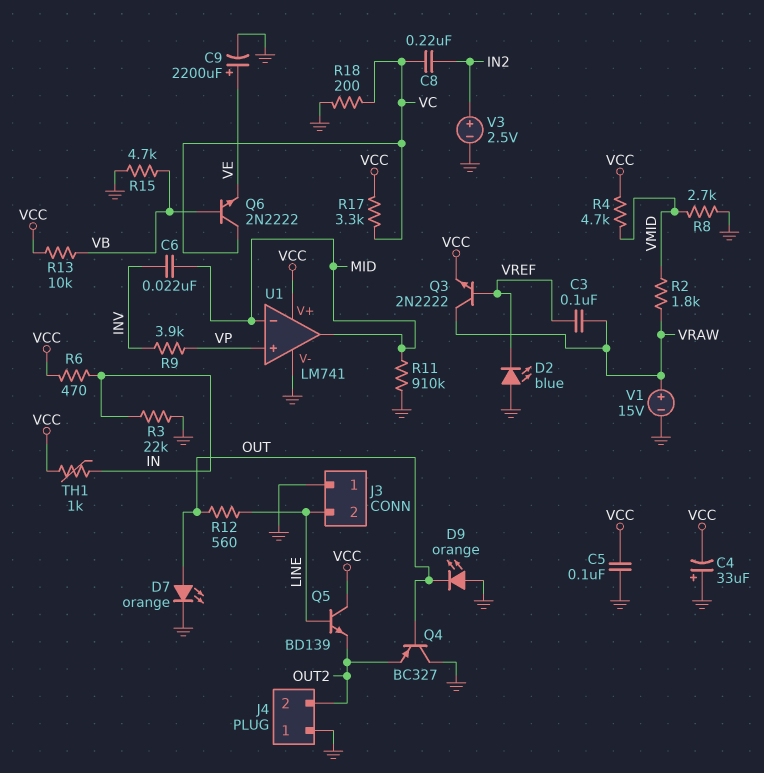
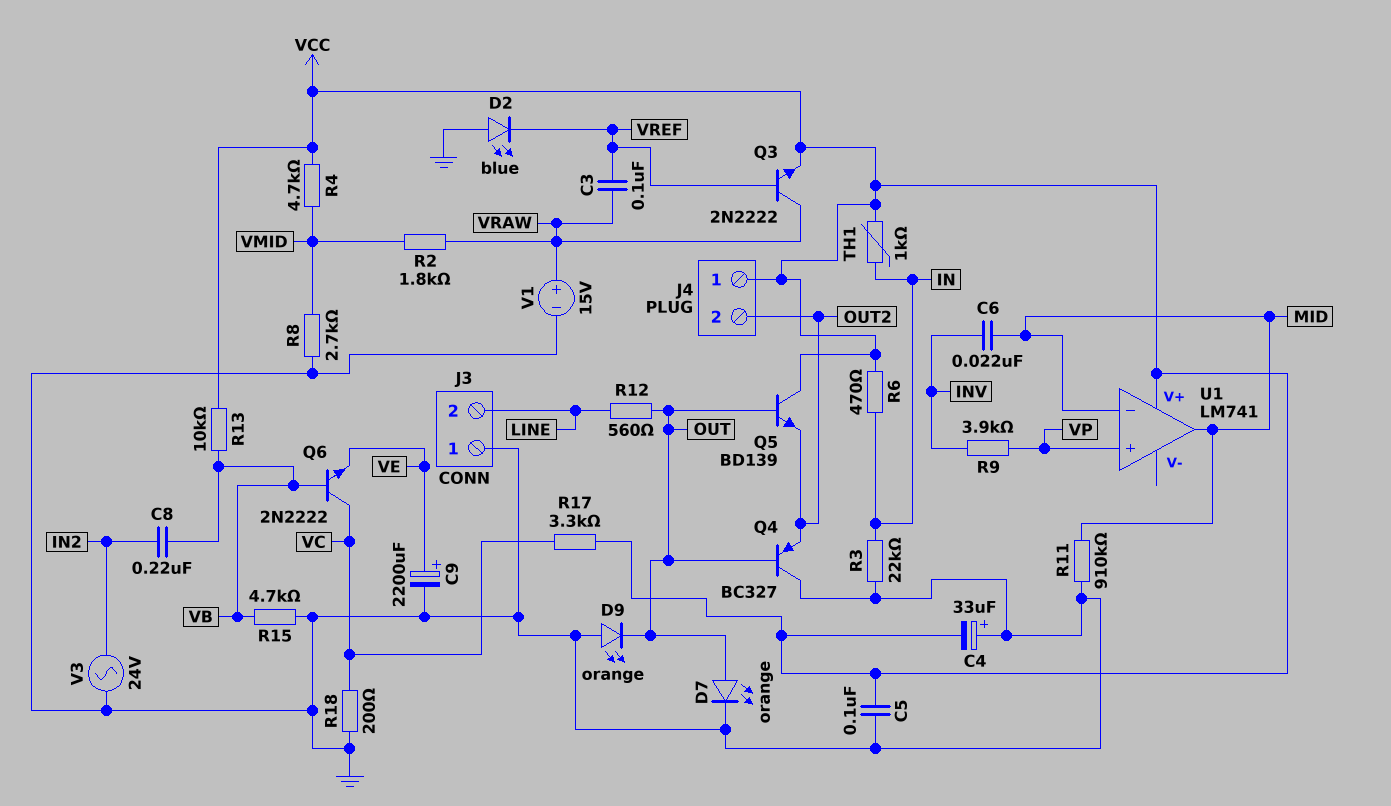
C8: 220nF (IN2, VC) -> 220nF (IN2, VB)
J4 pin 1: GND -> VCC
Q5: NPN BD139 (B LINE, C VCC, E OUT2) -> NPN BD139 (B OUT, C VCC, E OUT2)
U1 pin V-: GND -> none
V3: 2.5V (plus IN2, minus GND) -> AC 24V (GND, IN2)

